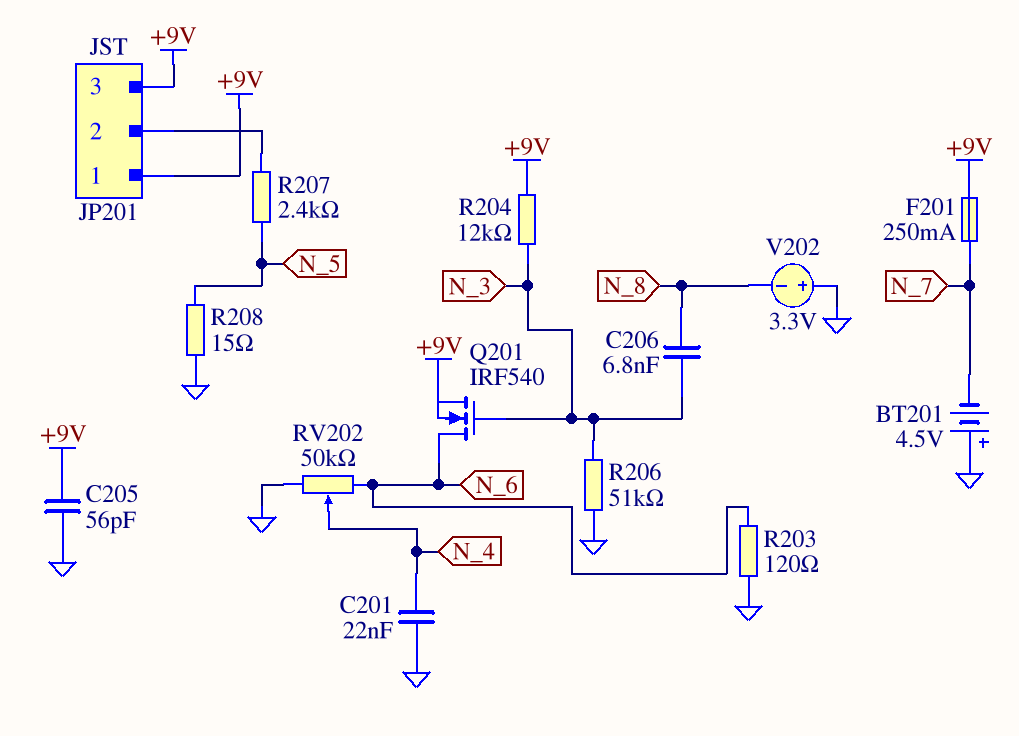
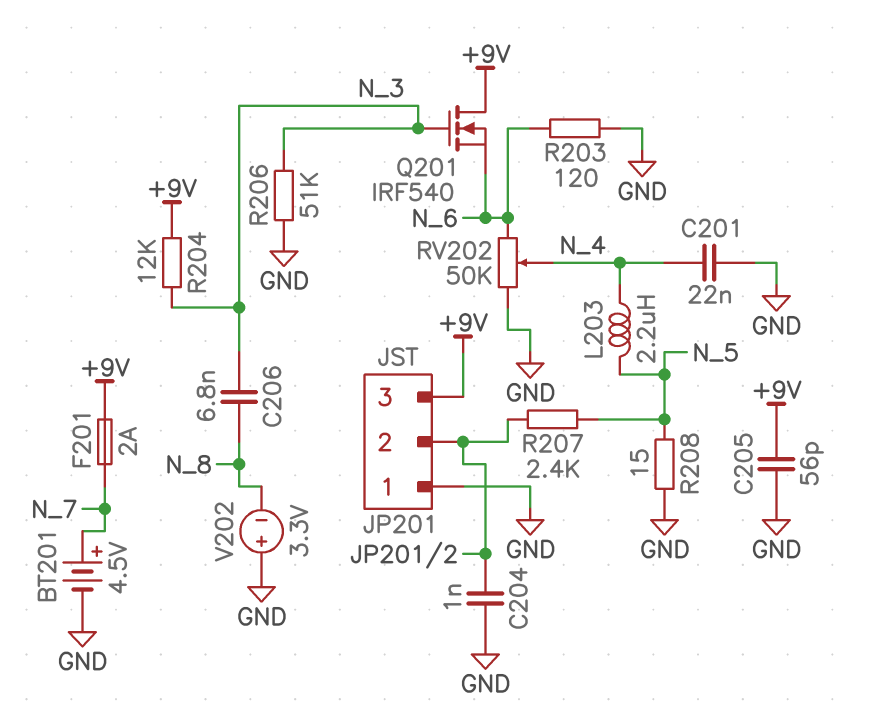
BT201: 4.5V (plus GND, minus N_7) -> 4.5V (plus N_7, minus GND)
C204: none -> 1nF (GND, JP201/2)
F201: 250mA (+9V, N_7) -> 2A (+9V, N_7)
JP201 pin 1: +9V -> GND
L203: none -> 2.2uH (N_4, N_5)
Q201: NMOS IRF540 (G N_3, D N_6, S +9V) -> NMOS IRF540 (G N_3, D +9V, S N_6)

